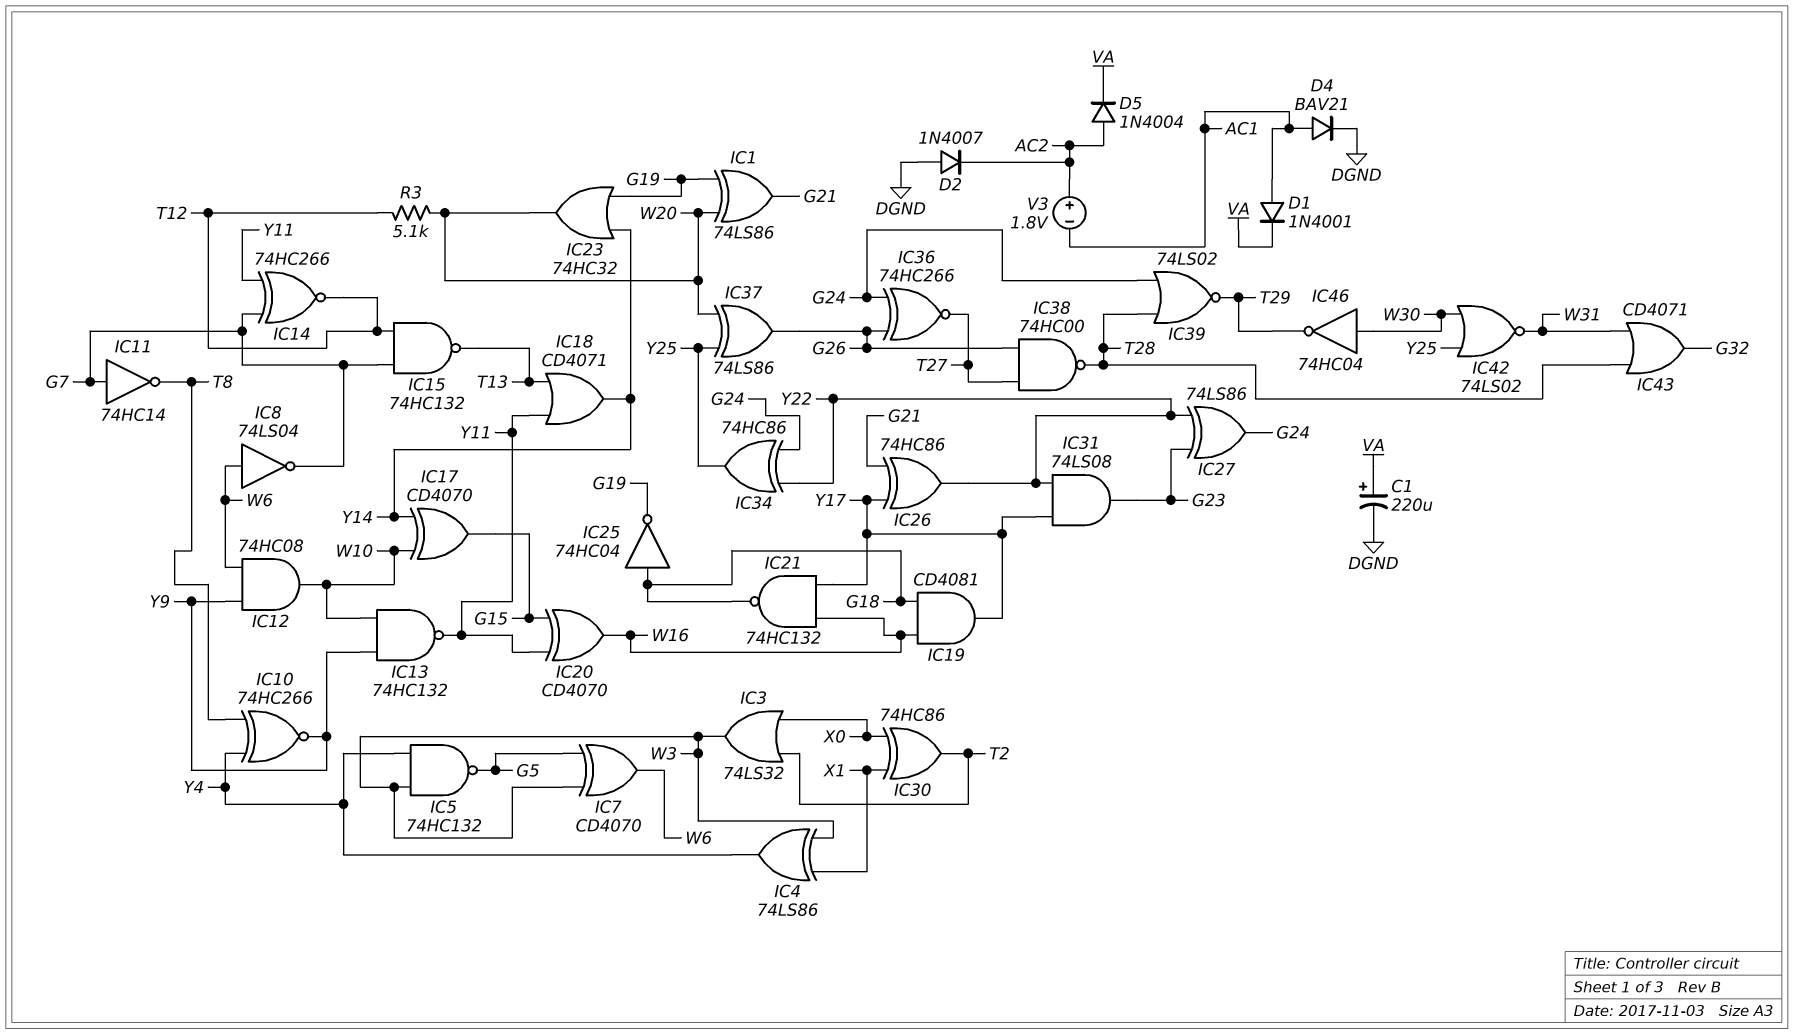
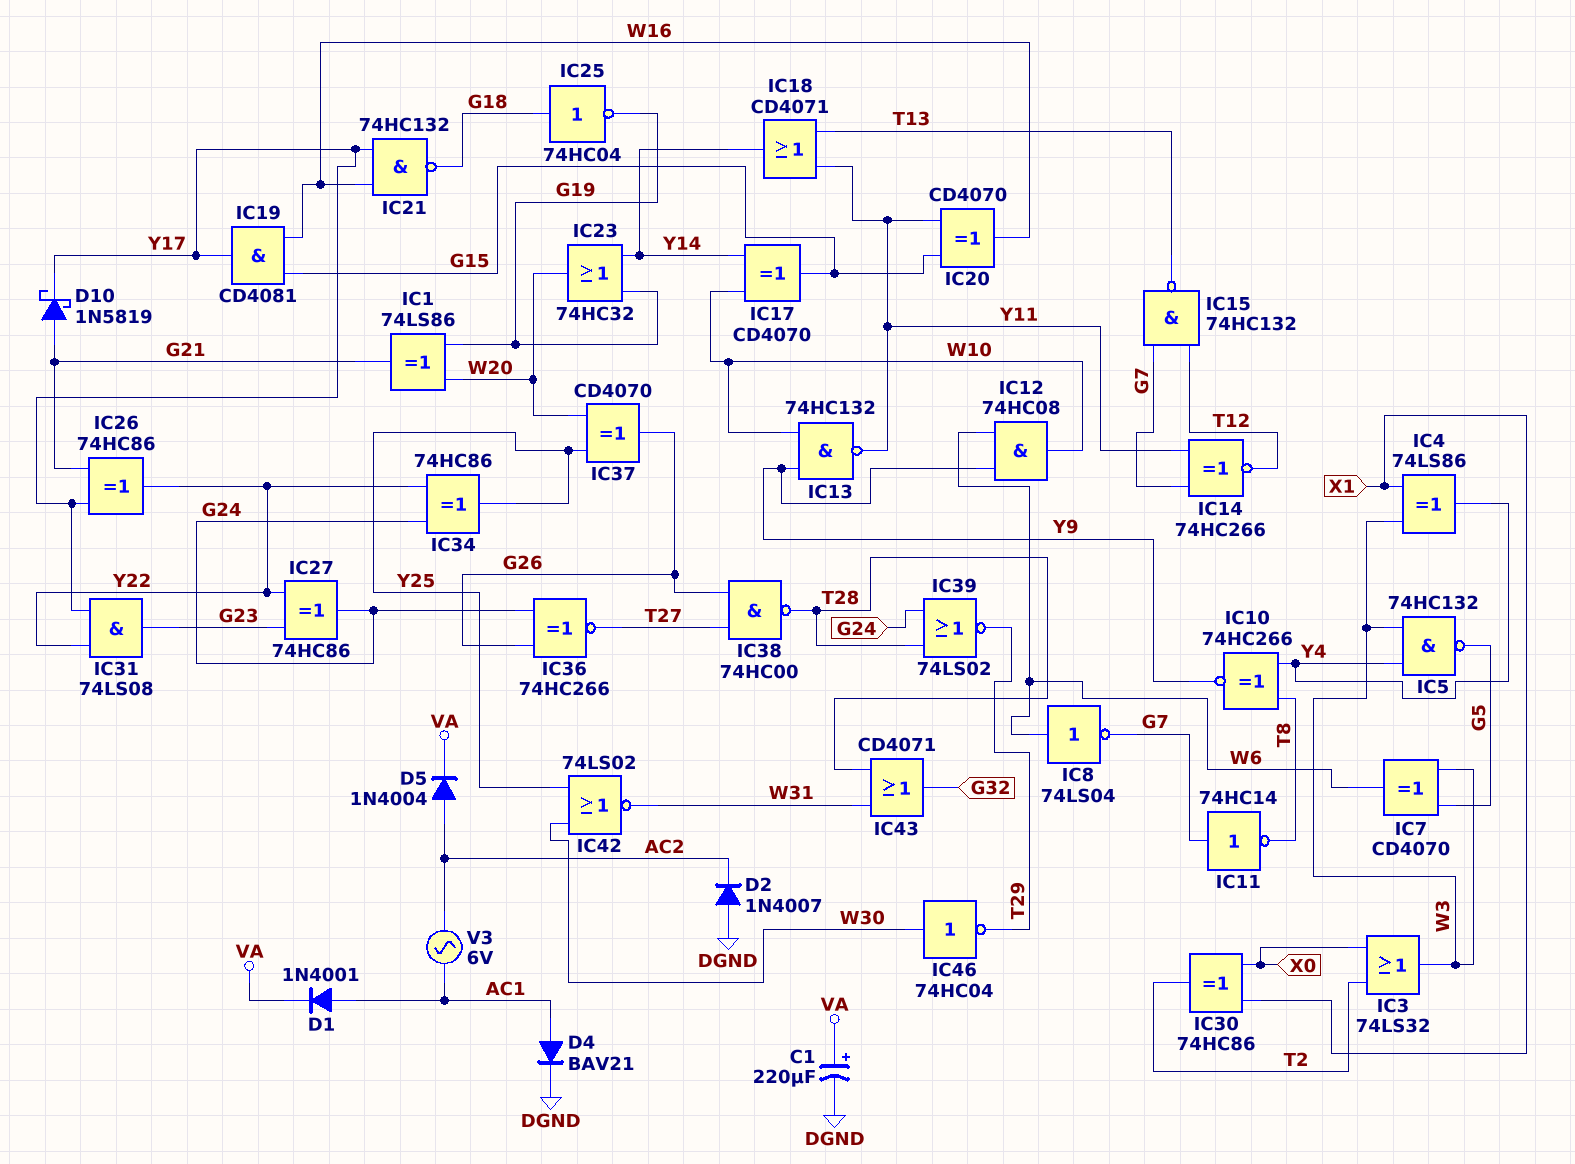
D10: none -> schottky 1N5819 (A G21, K Y17)
IC19: AND CD4081 (in G18, in W16, out Y17) -> AND CD4081 (in G15, in W16, out Y17)
IC27: XOR 74LS86 (in G23, in Y22, out G24) -> XOR 74HC86 (in G23, in Y22, out G24)
IC37: XOR 74LS86 (in W20, in Y25, out G26) -> XOR CD4070 (in W20, in Y25, out G26)
R3: 5.1k (T12, W20) -> none
V3: 1.8V (plus AC2, minus AC1) -> AC 6V (AC1, AC2)

